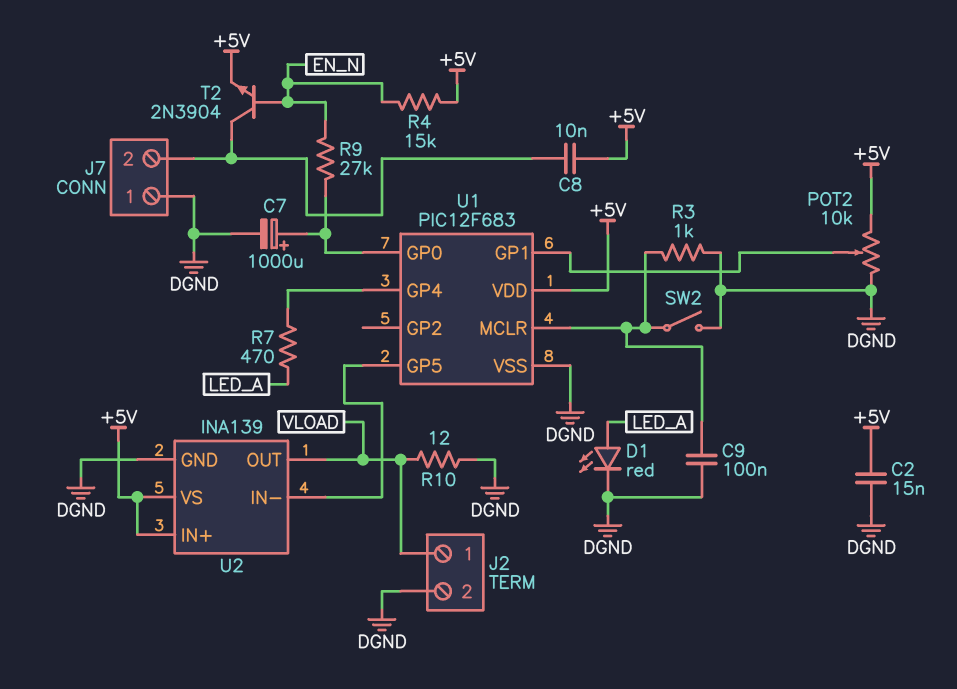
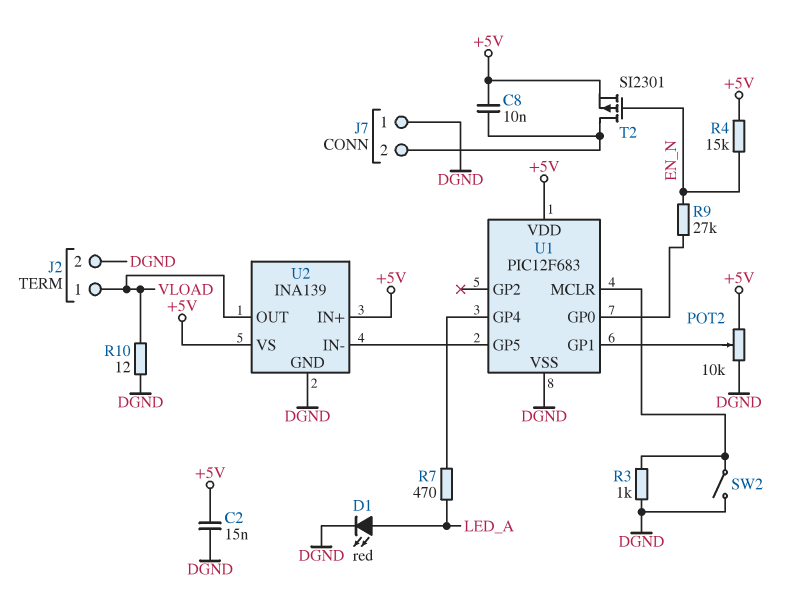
C7: 1000uF (plus U1/GP0, minus DGND) -> none
C9: 100nF (DGND, U1/MCLR) -> none
T2: NPN 2N3904 (B EN_N, C J7/2, E +5V) -> PMOS SI2301 (G EN_N, D J7/2, S +5V)

